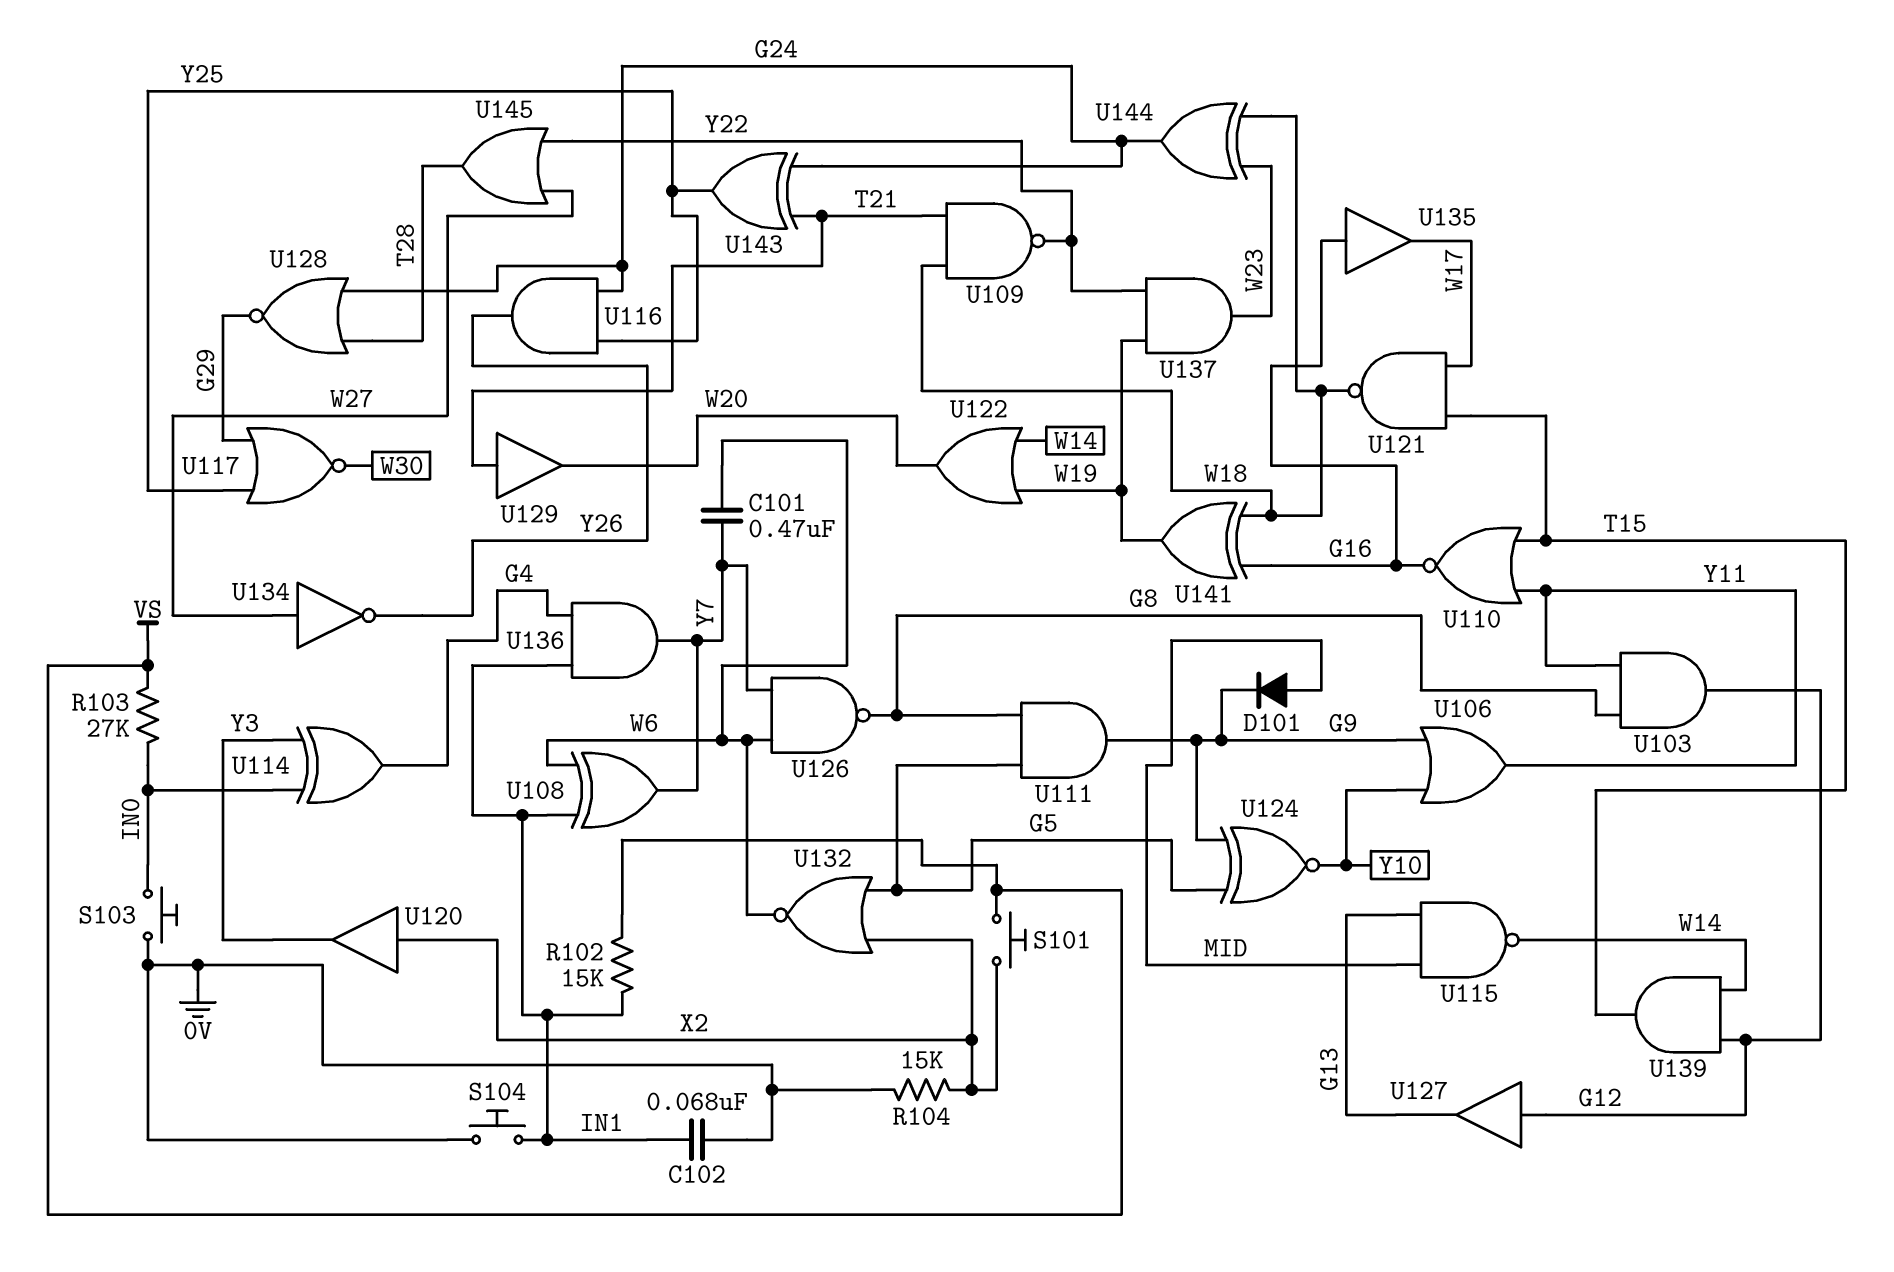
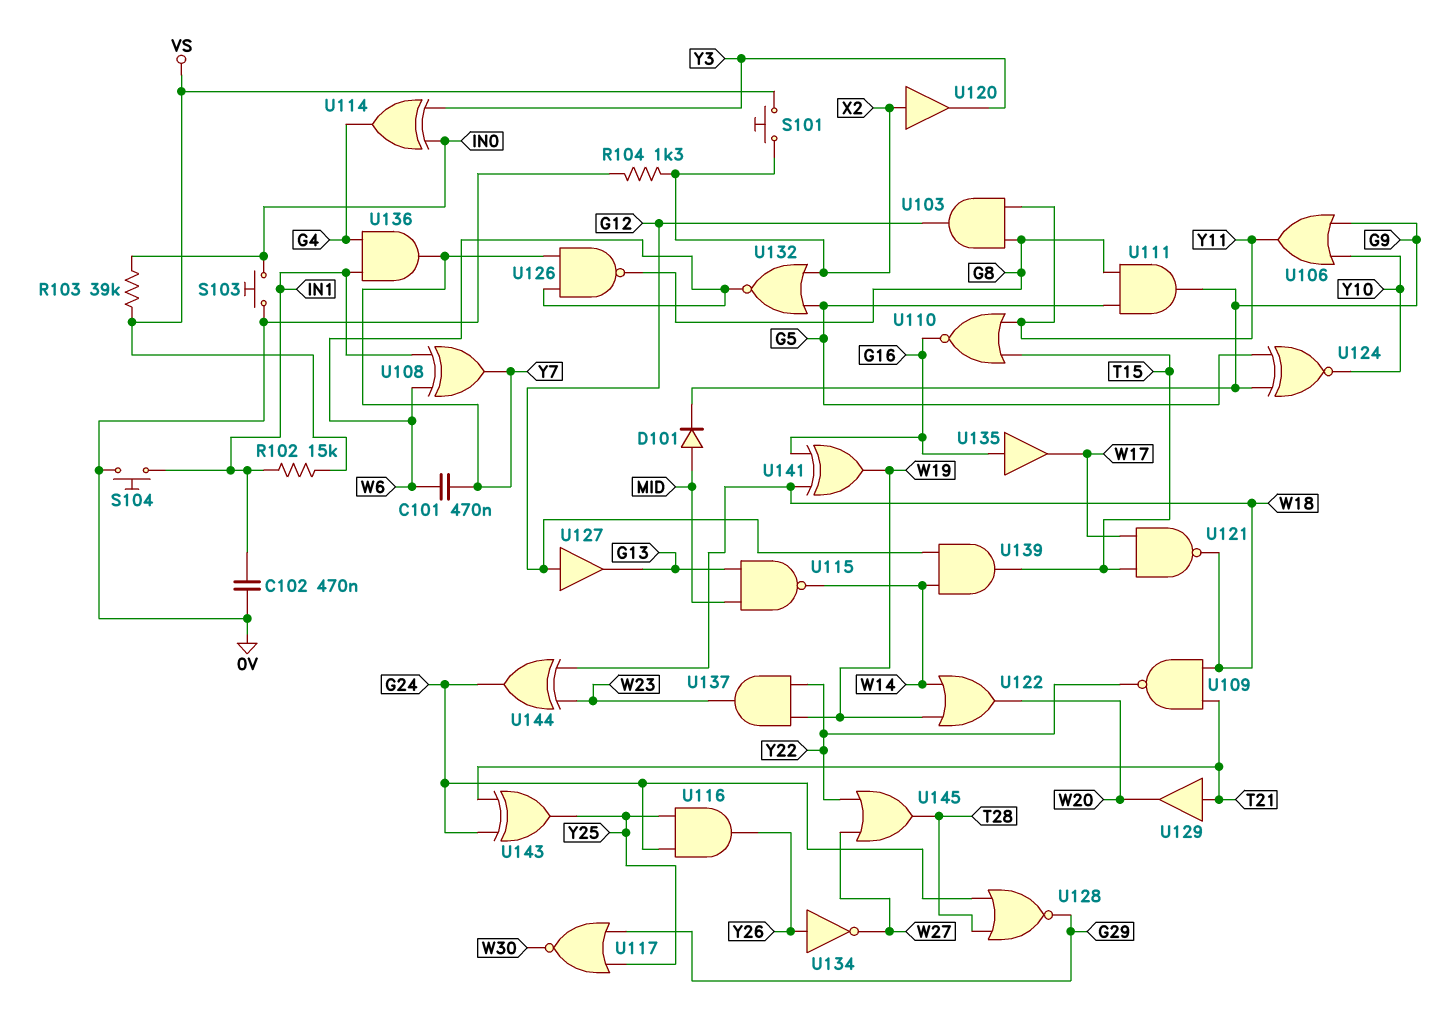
C102: 68nF (0V, IN1) -> 470nF (0V, IN1)
R103: 27k (IN0, VS) -> 39k (IN0, VS)
R104: 15k (0V, X2) -> 1.3k (0V, X2)
U134: NOT (in W27, out Y26) -> NOT (in Y26, out W27)

